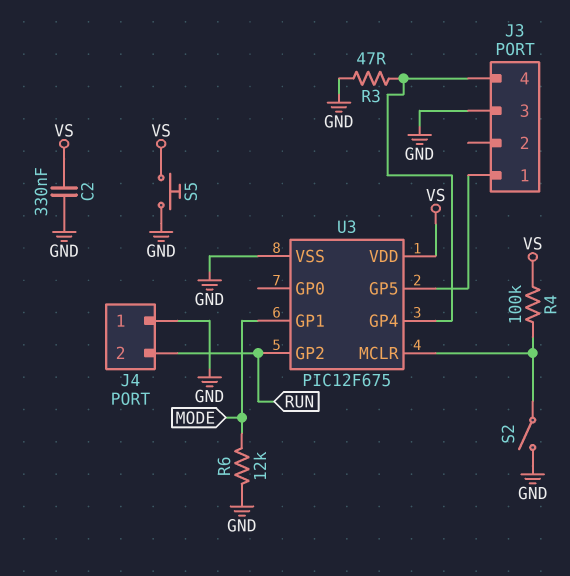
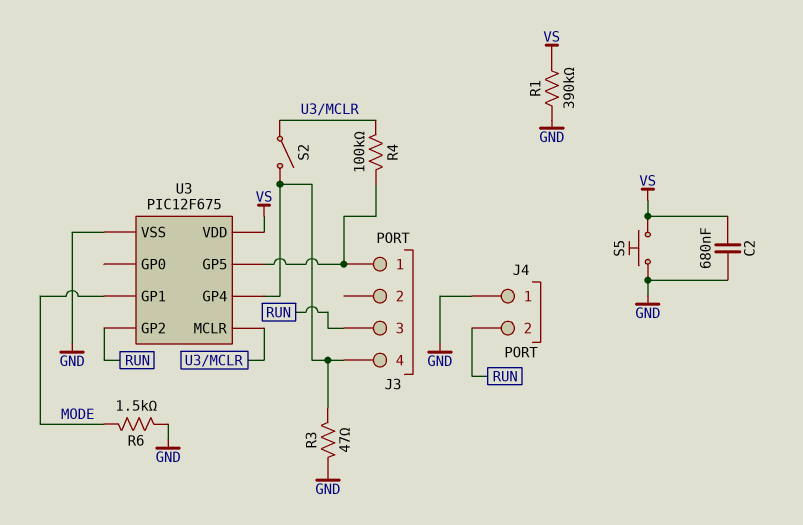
C2: 330nF (GND, VS) -> 680nF (GND, VS)
J3 pin 3: GND -> RUN
R1: none -> 390k (GND, VS)
R4: 100k (U3/MCLR, VS) -> 100k (J3/1, U3/MCLR)
R6: 12k (GND, MODE) -> 1.5k (GND, MODE)
S2: switch (GND, U3/MCLR) -> switch (J3/4, U3/MCLR)

